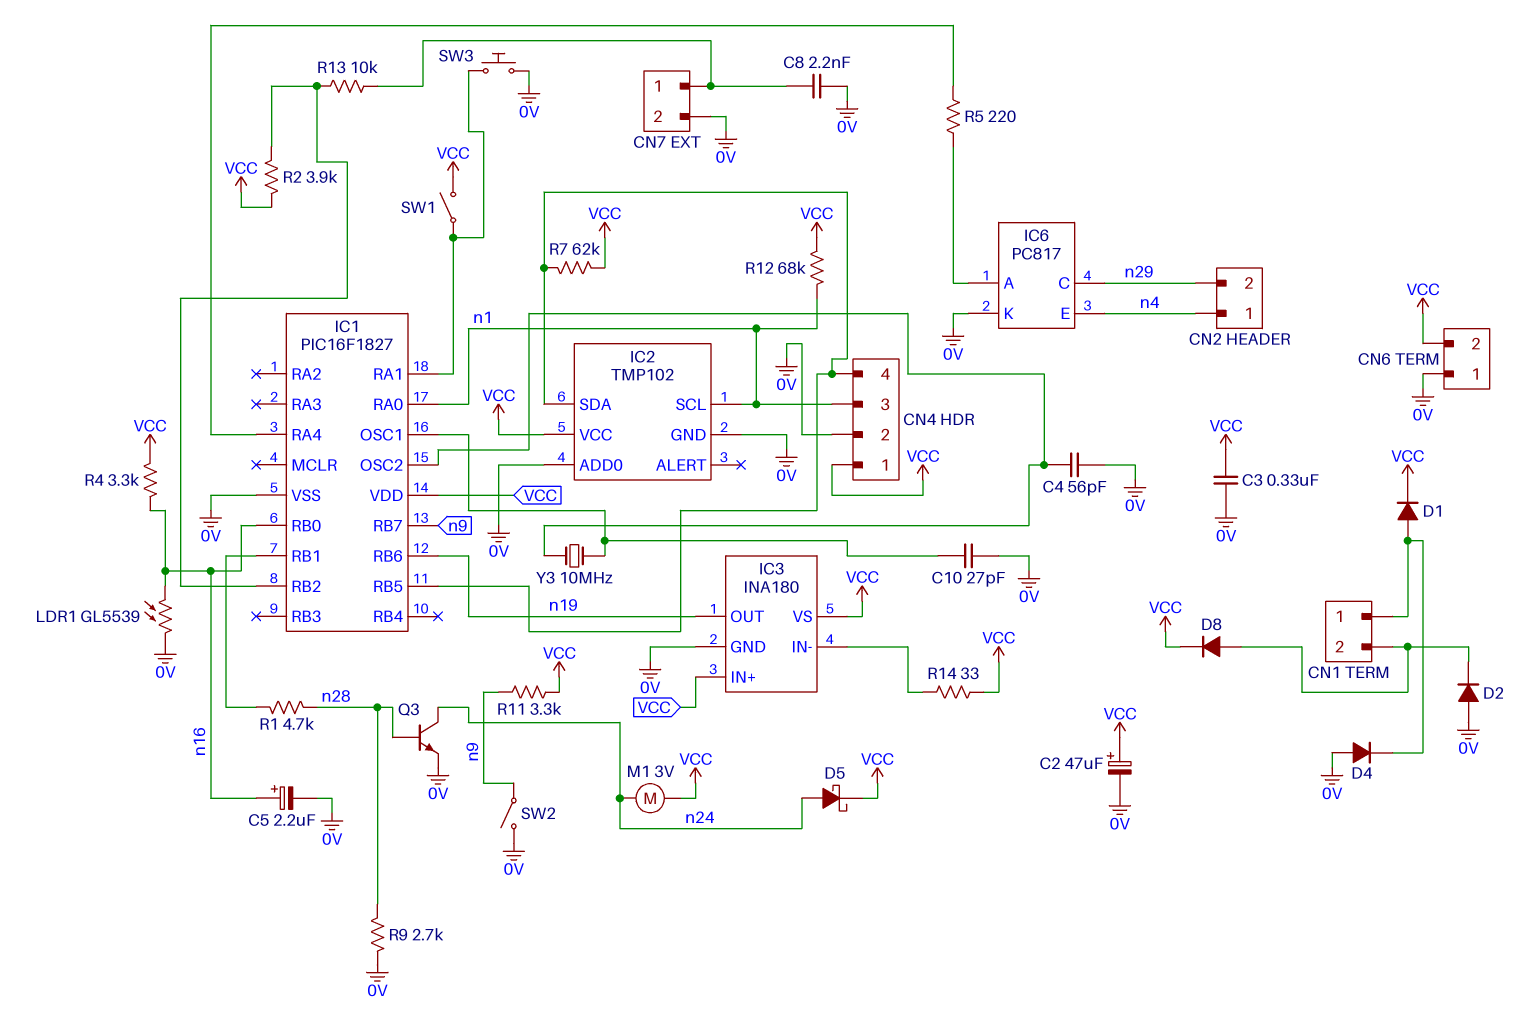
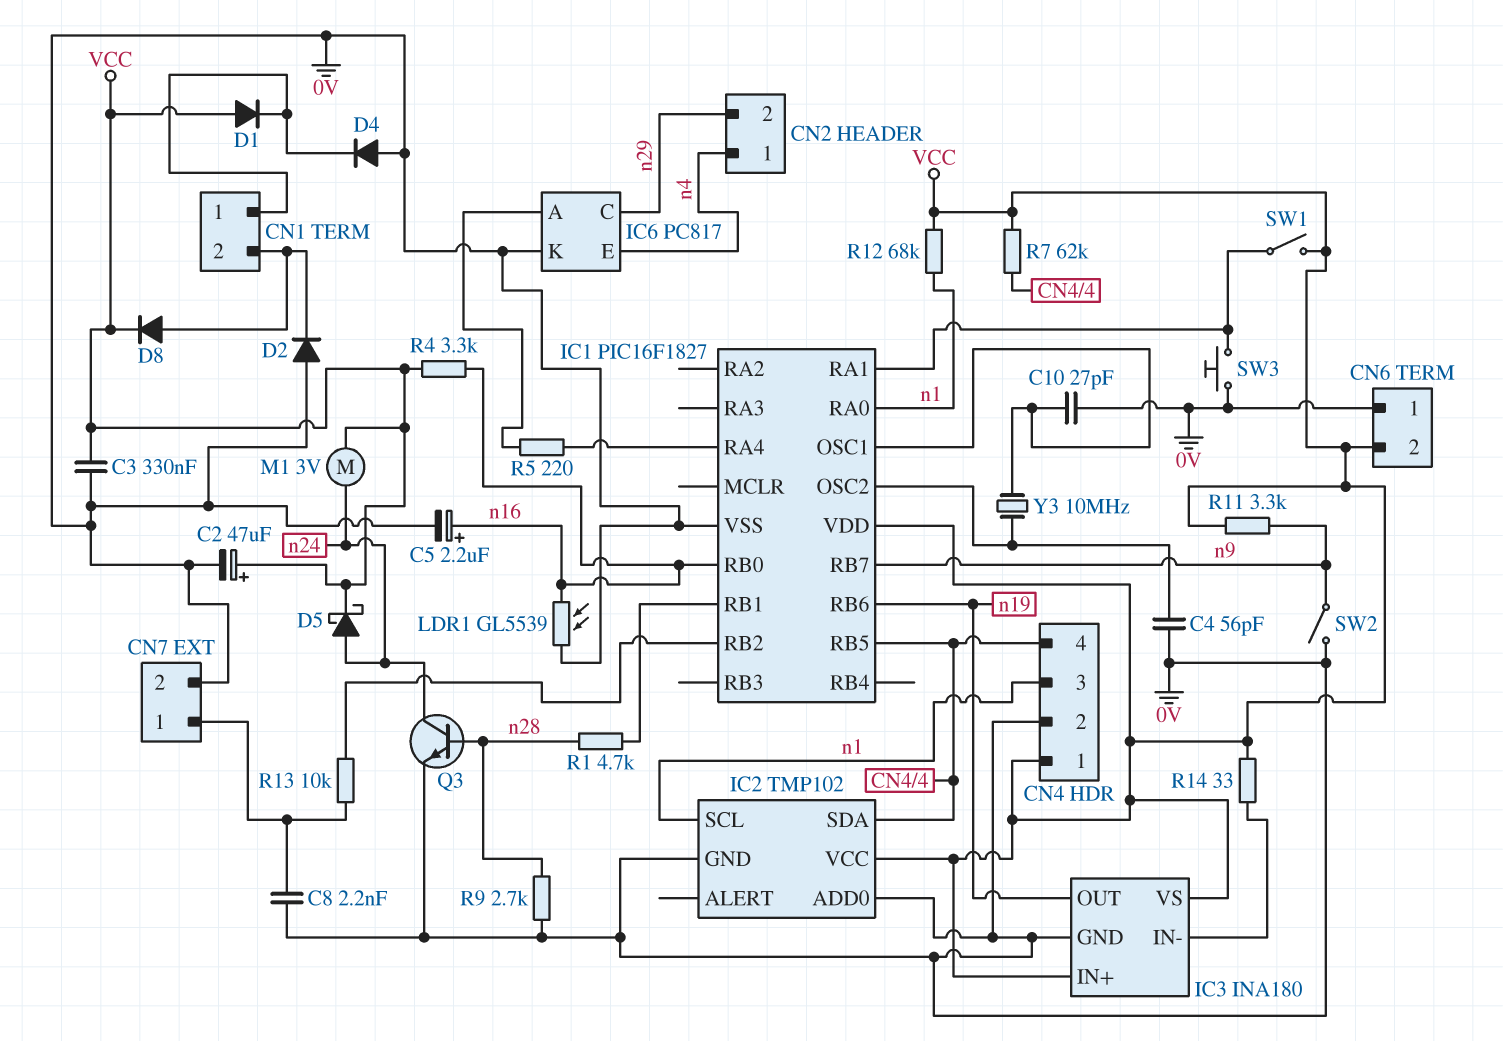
D1: diode (A CN1/1, K VCC) -> diode (A VCC, K CN1/1)
R2: 3.9k (IC1/RB2, VCC) -> none

